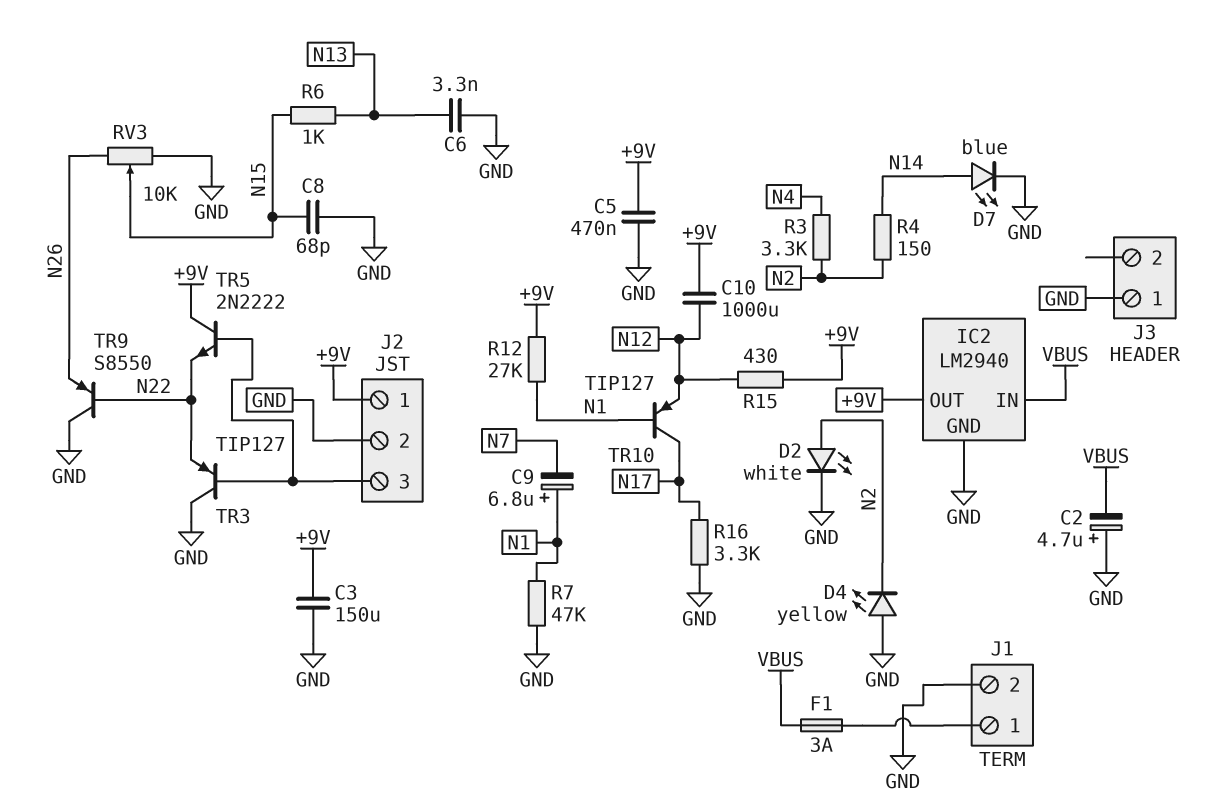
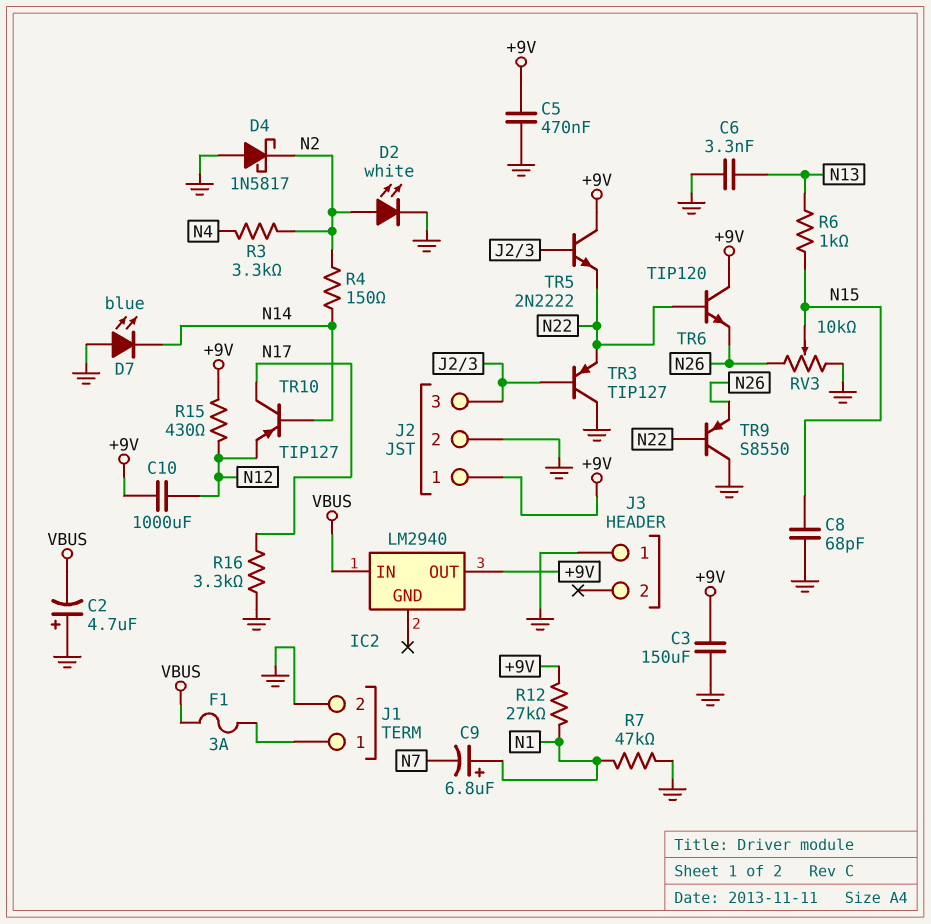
D4: LED yellow (A GND, K N2) -> schottky 1N5817 (A GND, K N2)
D7: LED blue (A N14, K GND) -> LED blue (A GND, K N14)
IC2 pin GND: GND -> none
TR6: none -> NPN TIP120 (B N22, C +9V, E N26)
TR10: PNP TIP127 (B N1, C N17, E N12) -> PNP TIP127 (B N14, C N17, E N12)

